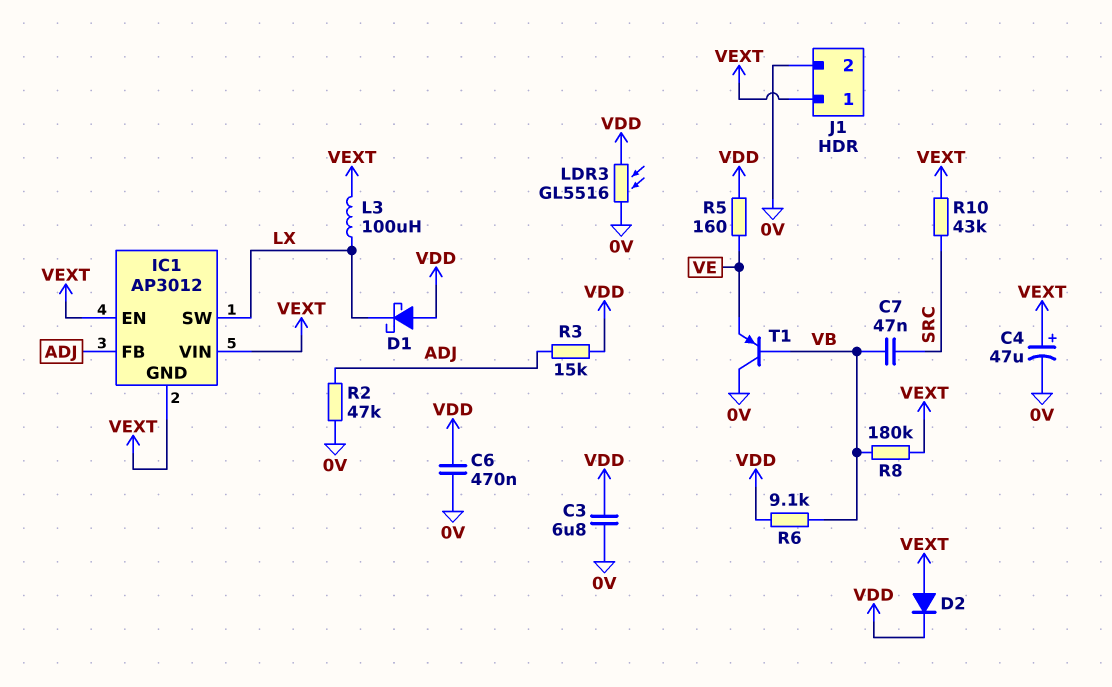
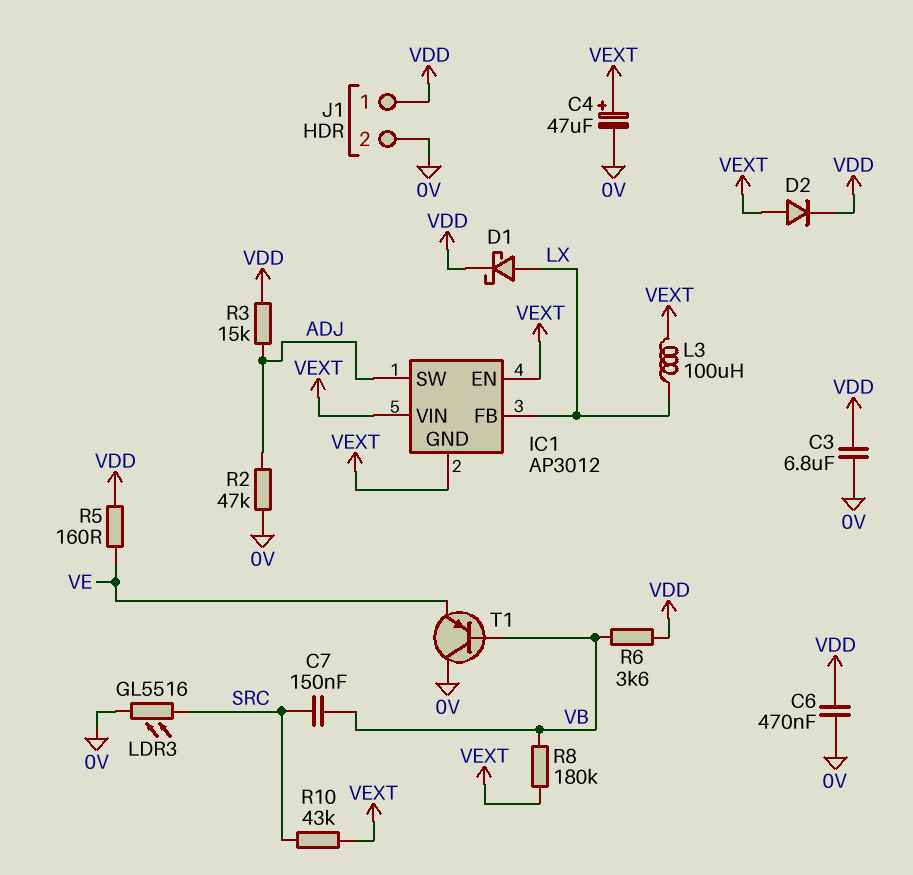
C7: 47nF (SRC, VB) -> 150nF (SRC, VB)
D1: schottky (A VDD, K LX) -> schottky (A LX, K VDD)
IC1 pin FB: ADJ -> LX
IC1 pin SW: LX -> ADJ
J1 pin 1: VEXT -> VDD
LDR3: GL5516 (0V, VDD) -> GL5516 (0V, SRC)
R6: 9.1k (VB, VDD) -> 3.6k (VB, VDD)

